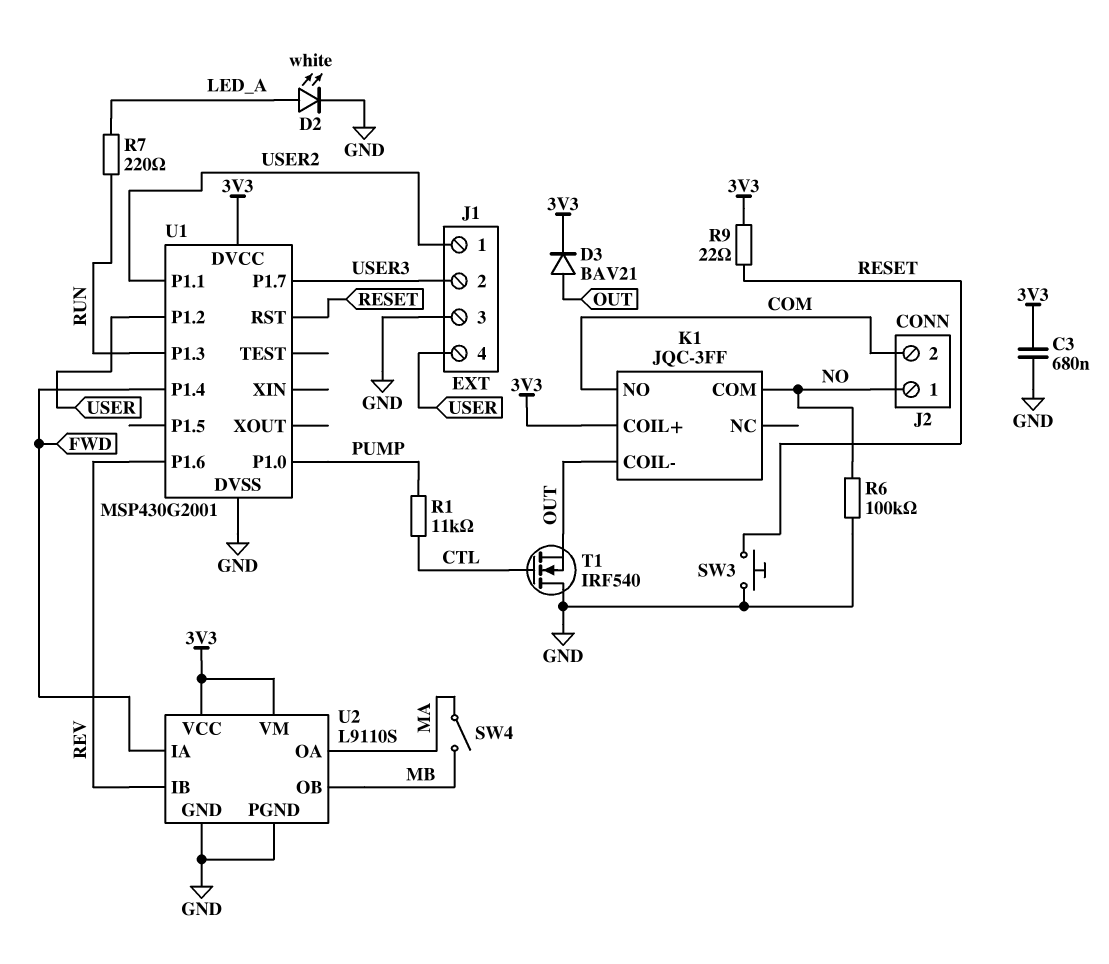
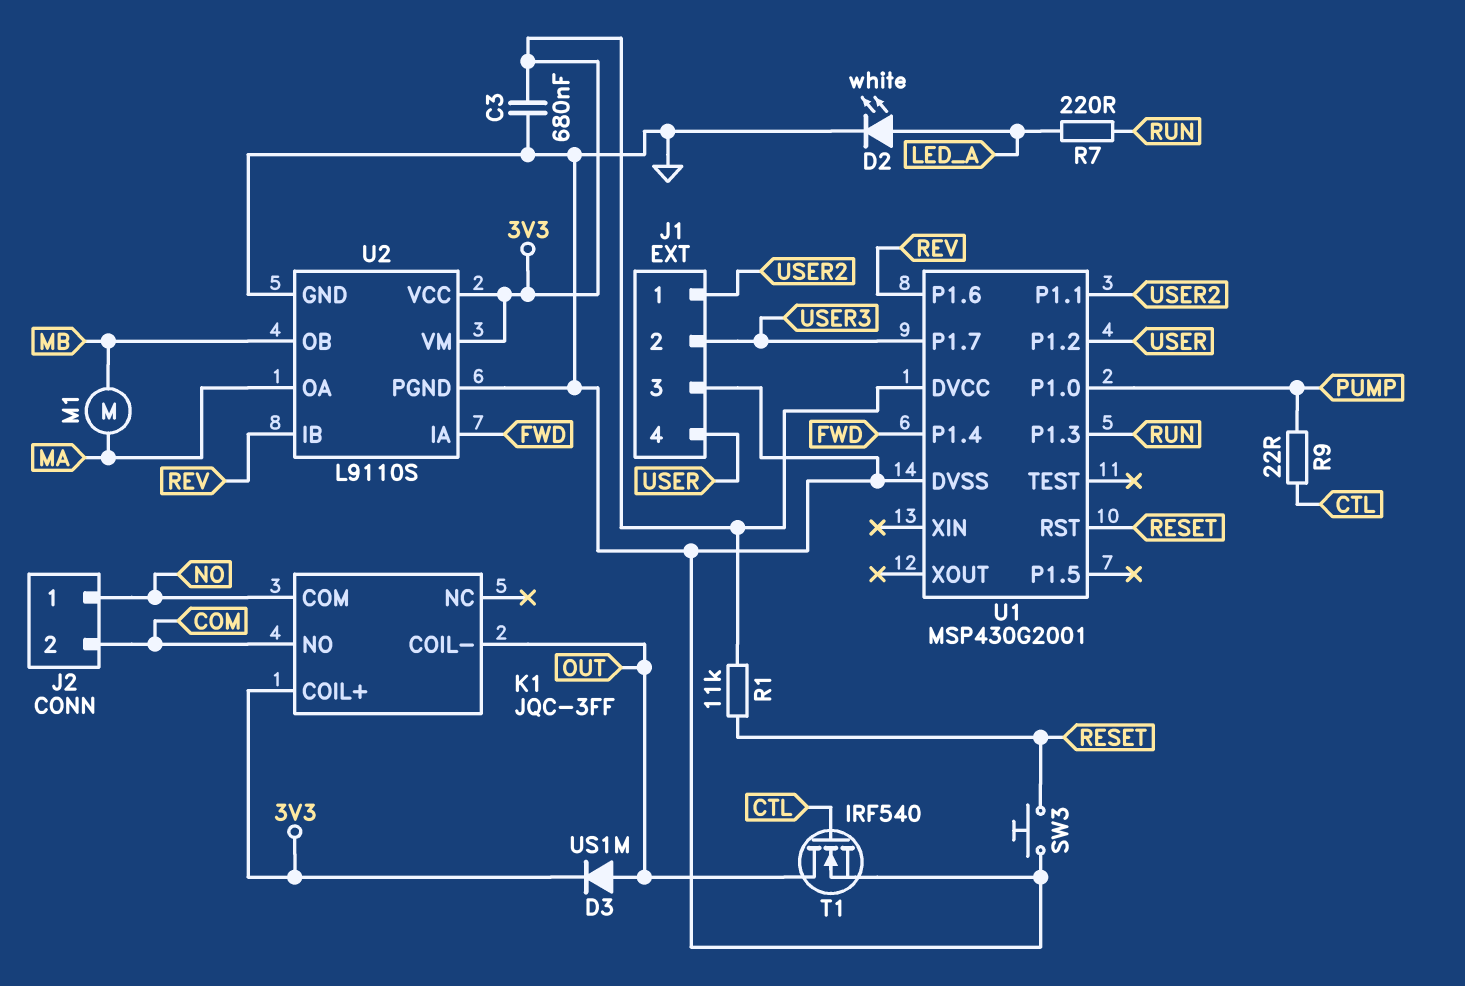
D3: diode BAV21 (A OUT, K 3V3) -> diode US1M (A OUT, K 3V3)
M1: none -> motor (MA, MB)
R1: 11k (CTL, PUMP) -> 11k (3V3, RESET)
R6: 100k (GND, NO) -> none
R9: 22 (3V3, RESET) -> 22 (CTL, PUMP)
SW4: switch (MA, MB) -> none
T1: NMOS IRF540 (G CTL, D GND, S OUT) -> NMOS IRF540 (G CTL, D OUT, S GND)

